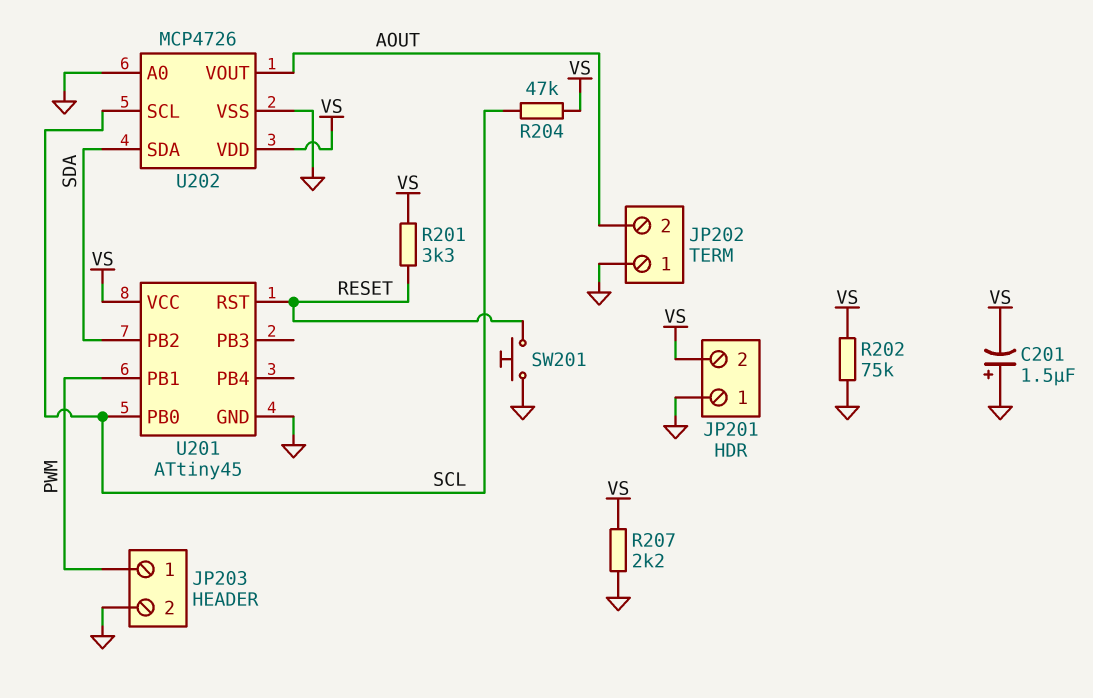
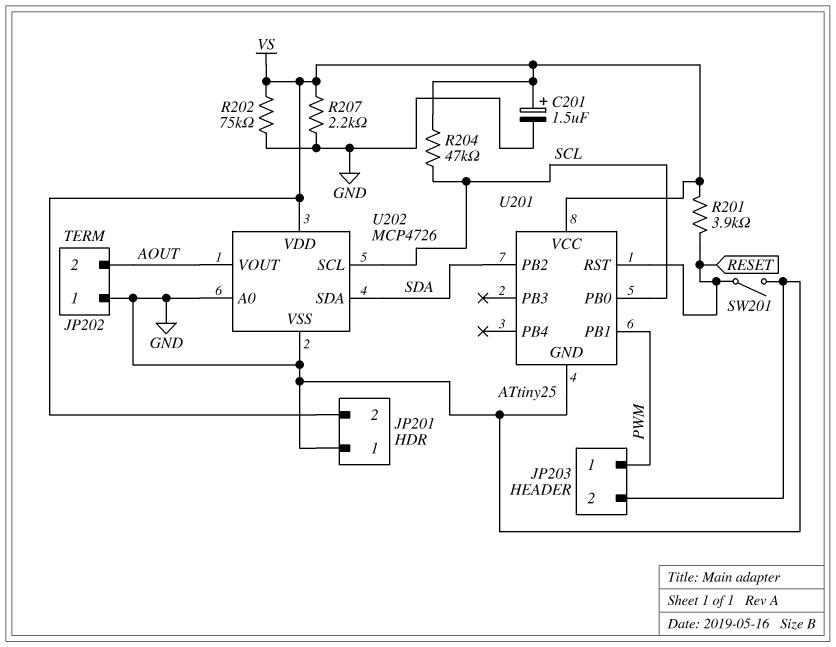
C201: 1.5uF (plus GND, minus VS) -> 1.5uF (plus VS, minus GND)
R201: 3.3k (RESET, VS) -> 3.9k (RESET, VS)
SW201: button (GND, RESET) -> switch (GND, RESET)
U201: ATtiny45 -> ATtiny25

